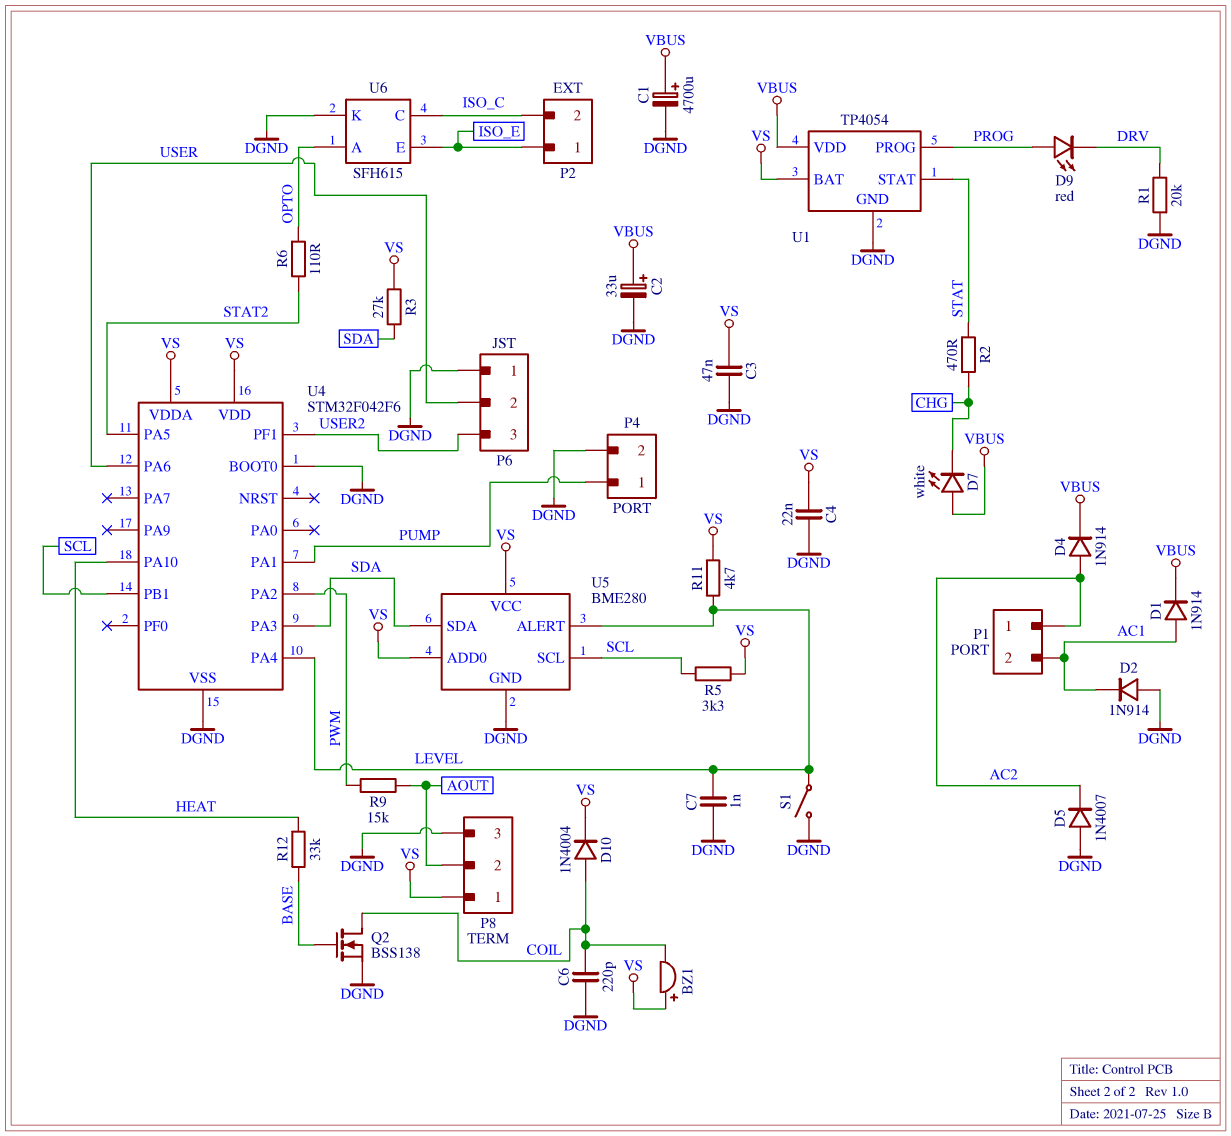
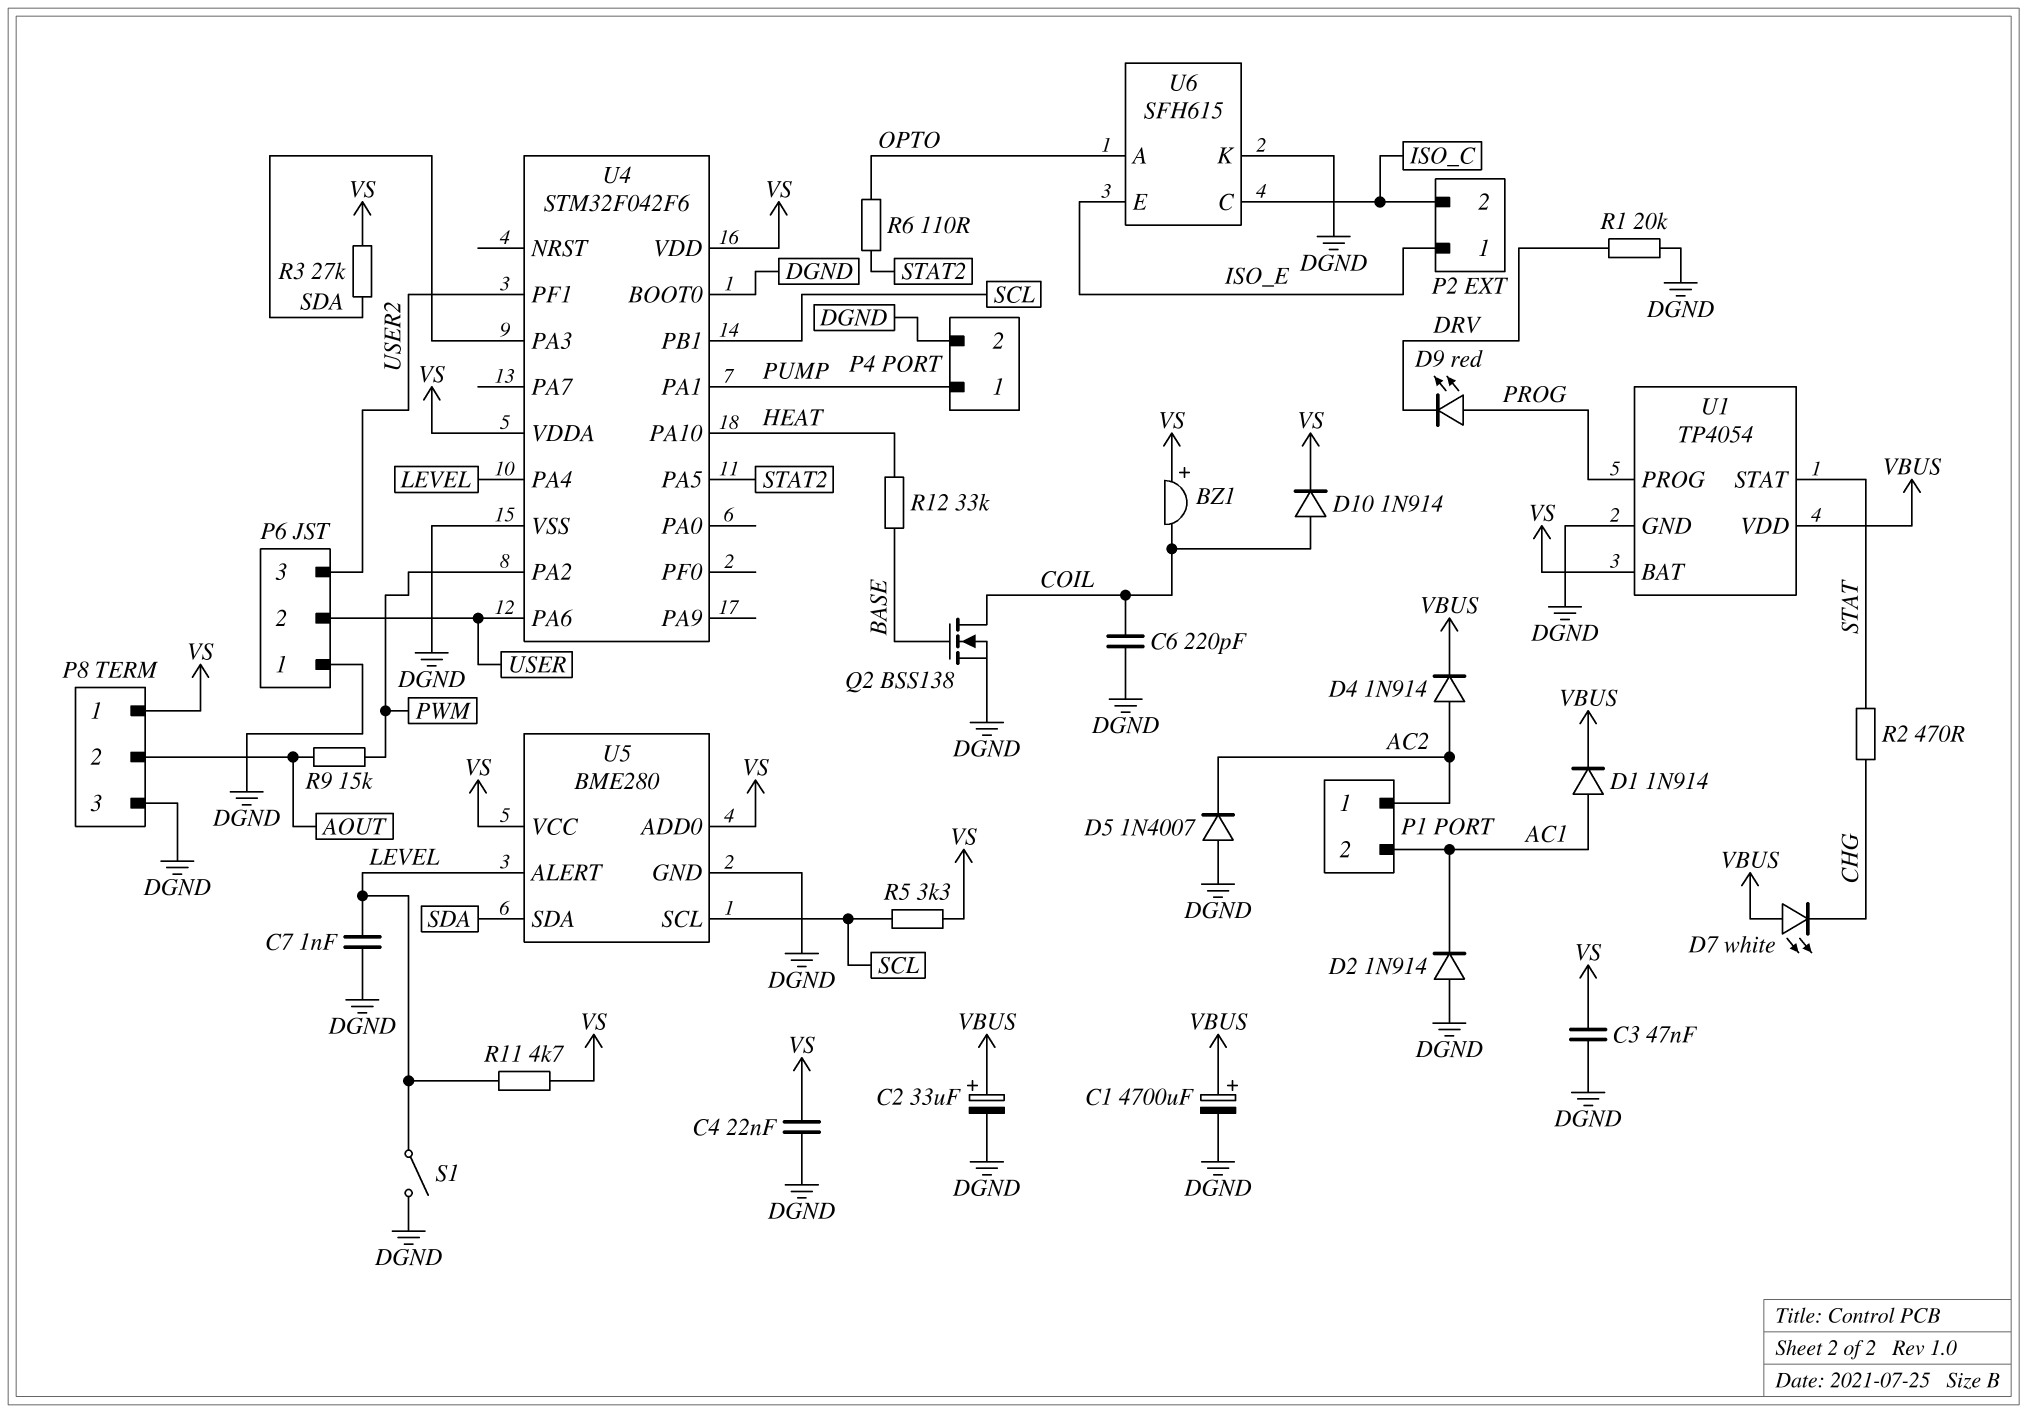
D10: diode 1N4004 (A COIL, K VS) -> diode 1N914 (A COIL, K VS)

